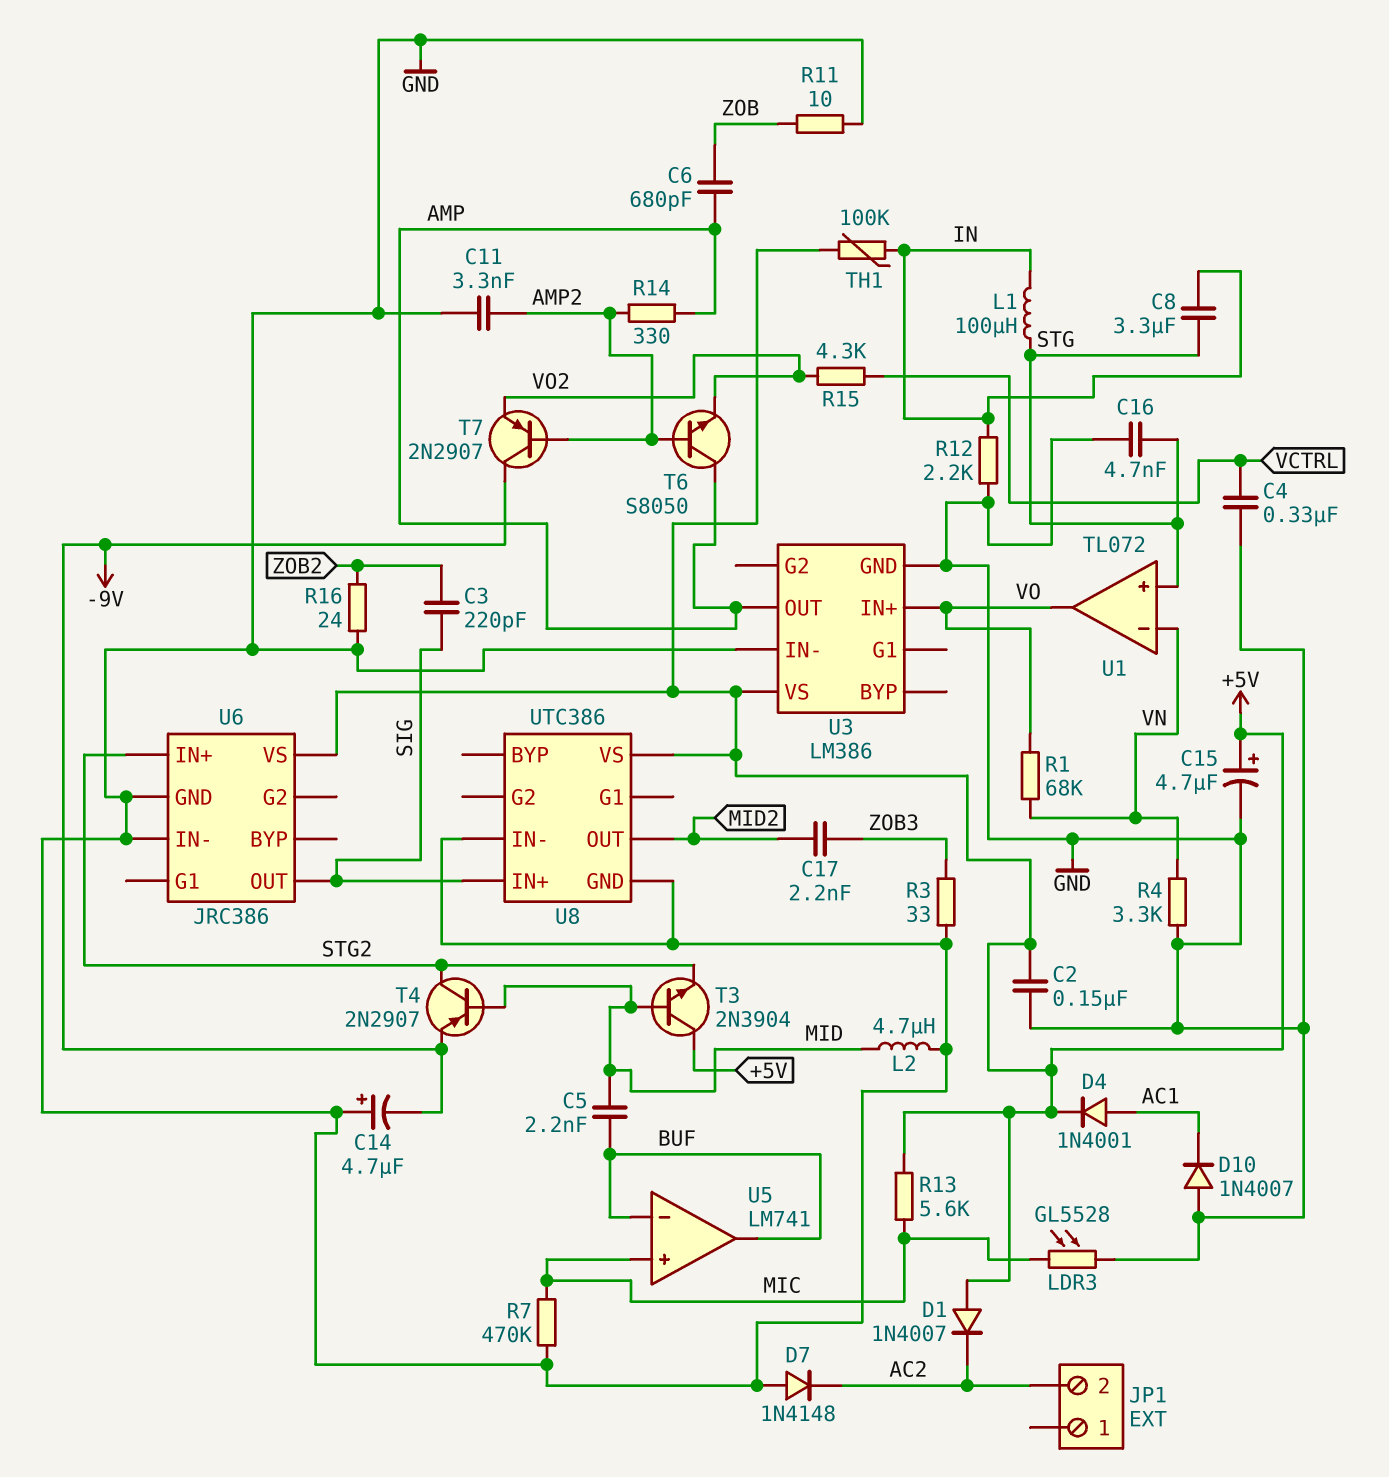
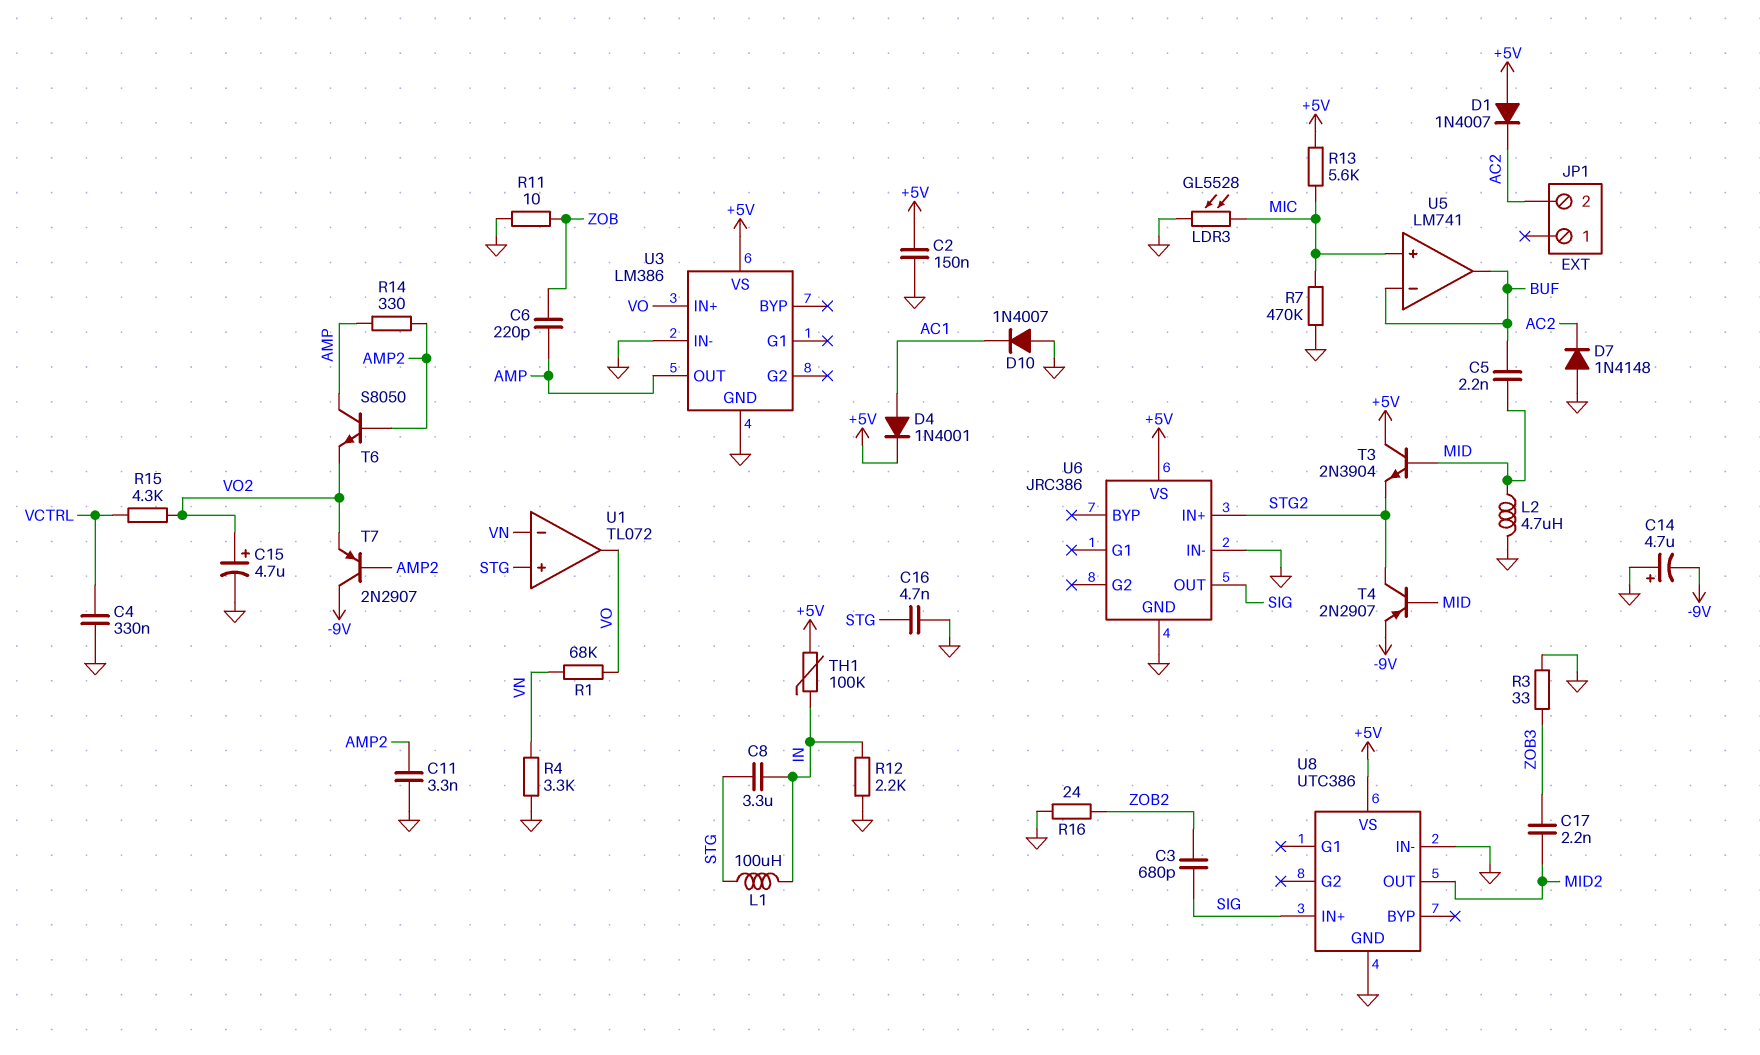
C3: 220pF (SIG, ZOB2) -> 680pF (SIG, ZOB2)
C6: 680pF (AMP, ZOB) -> 220pF (AMP, ZOB)
C15: 4.7uF (plus +5V, minus GND) -> 4.7uF (plus VO2, minus GND)

